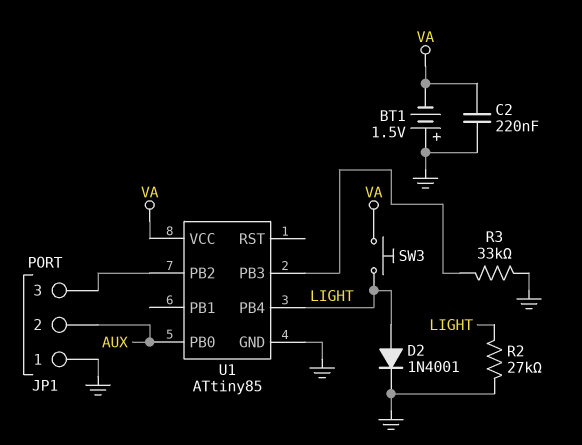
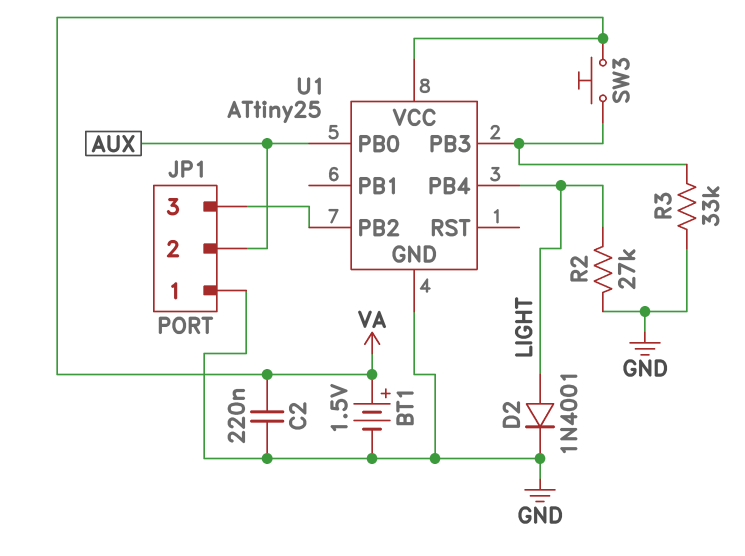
BT1: 1.5V (plus GND, minus VA) -> 1.5V (plus VA, minus GND)
SW3: button (LIGHT, VA) -> button (U1/PB3, VA)
U1: ATtiny85 -> ATtiny25

